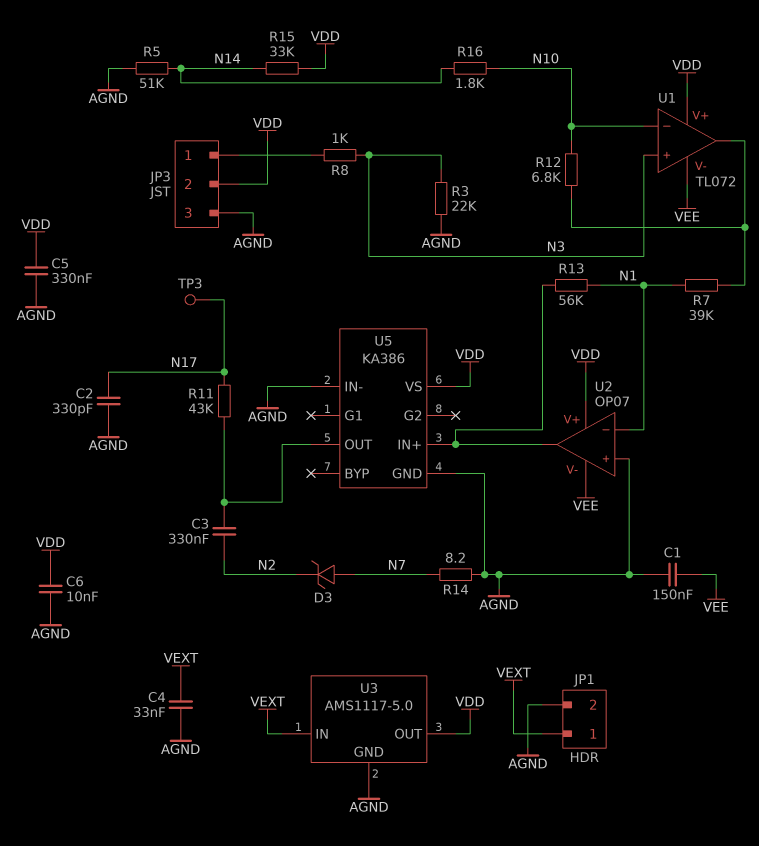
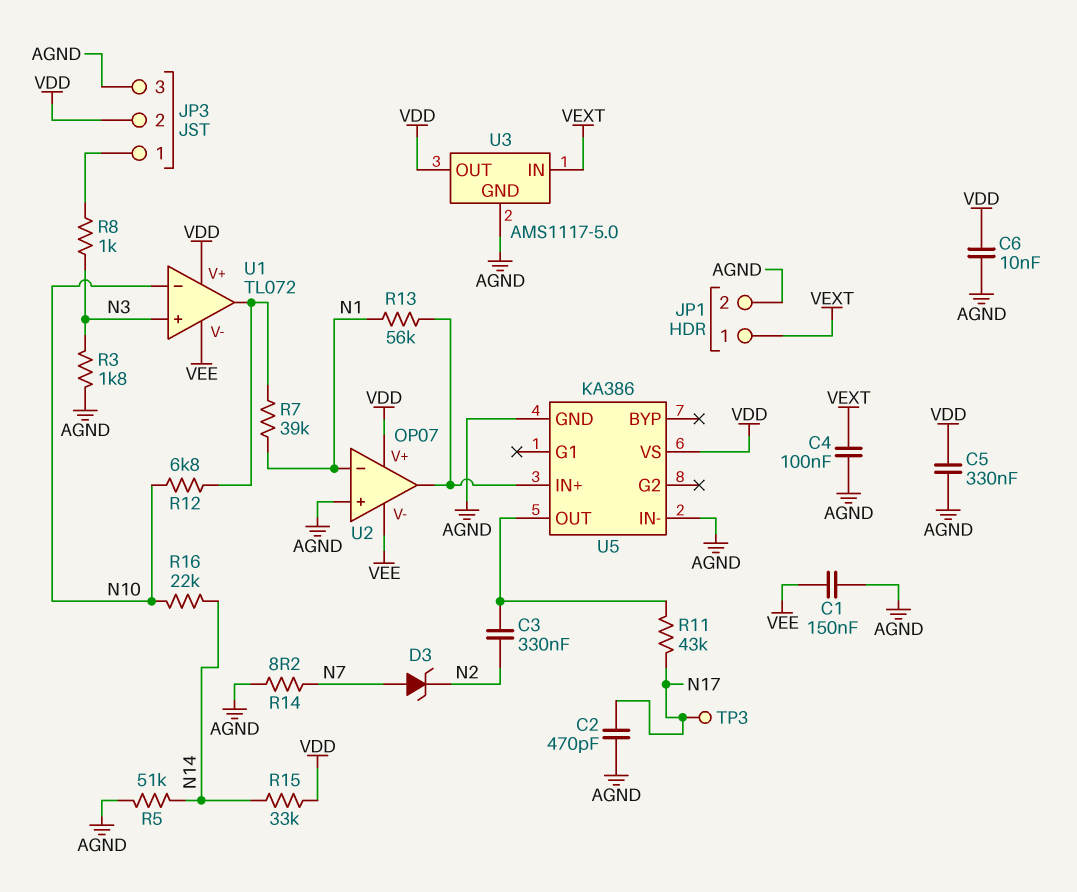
C2: 330pF (AGND, N17) -> 470pF (AGND, N17)
C4: 33nF (AGND, VEXT) -> 100nF (AGND, VEXT)
R3: 22k (AGND, N3) -> 1.8k (AGND, N3)
R16: 1.8k (N10, N14) -> 22k (N10, N14)

